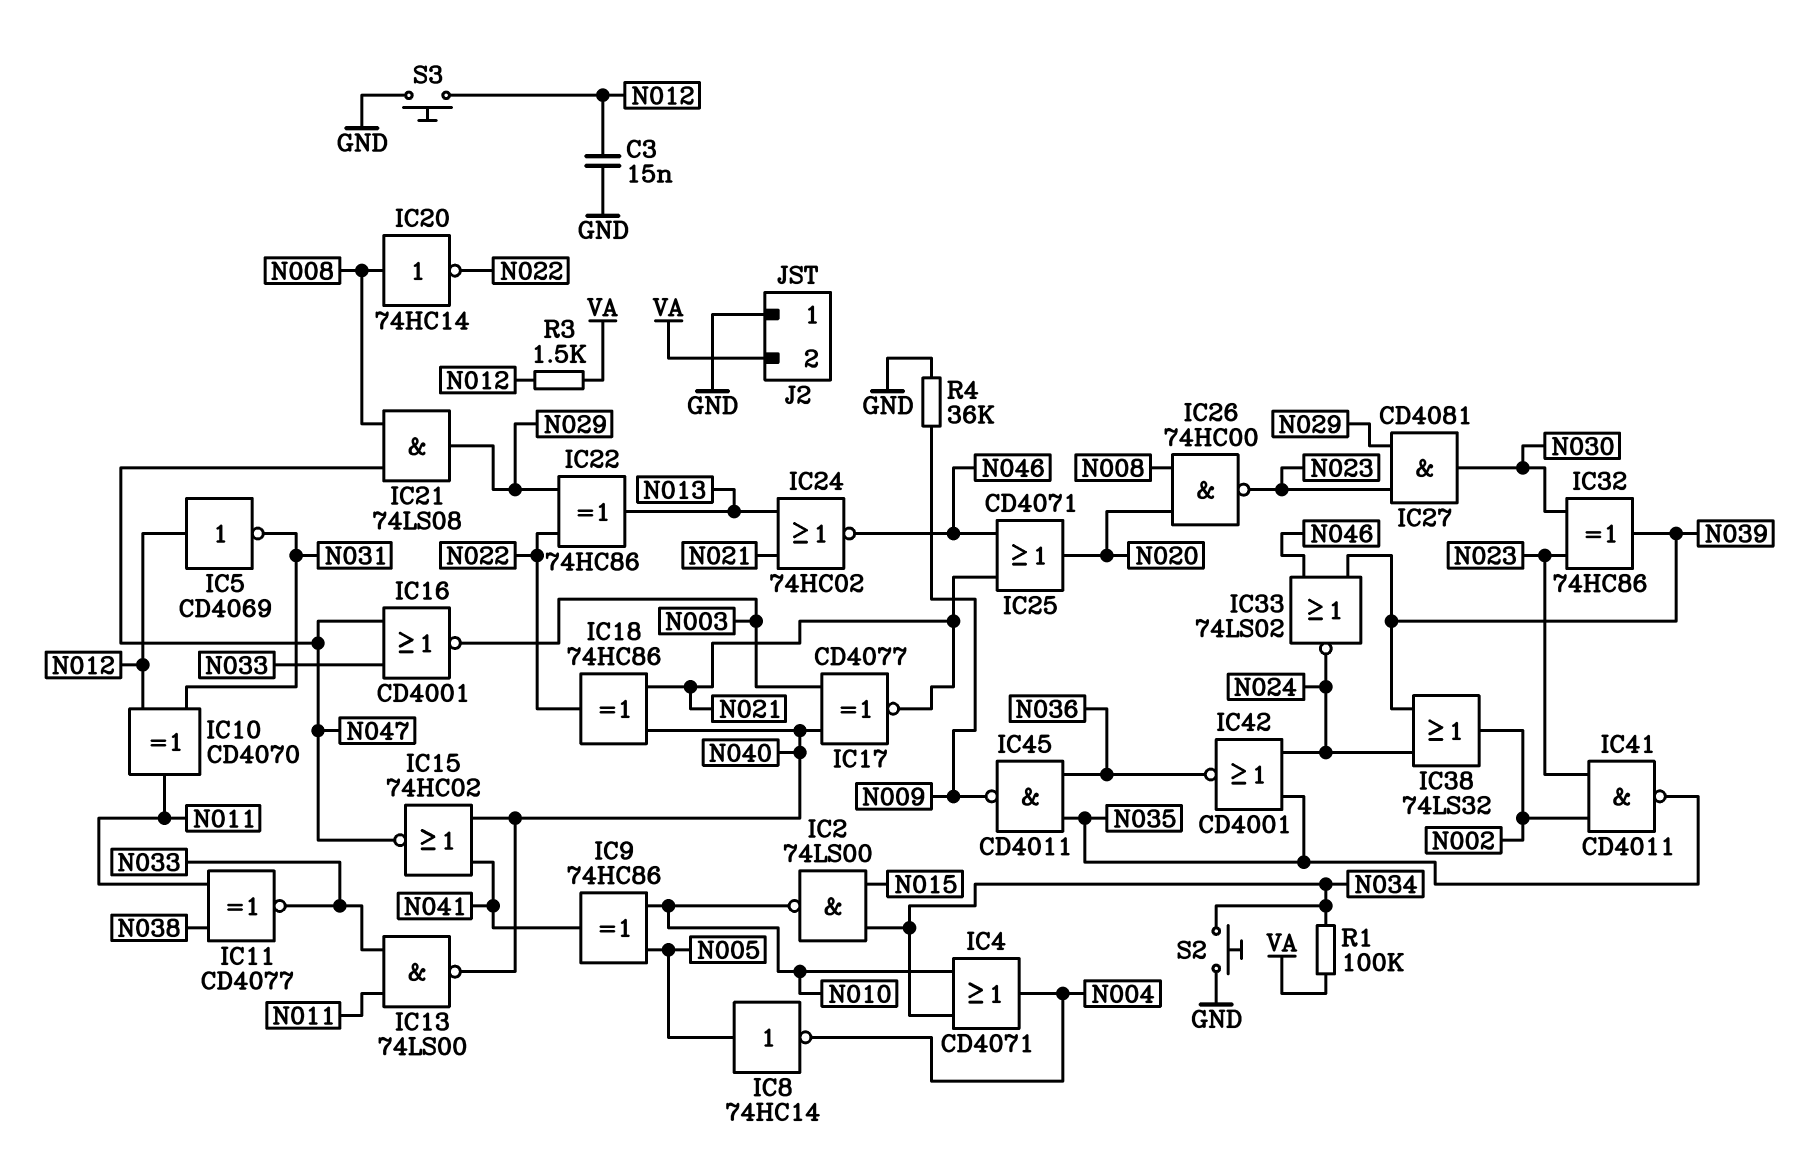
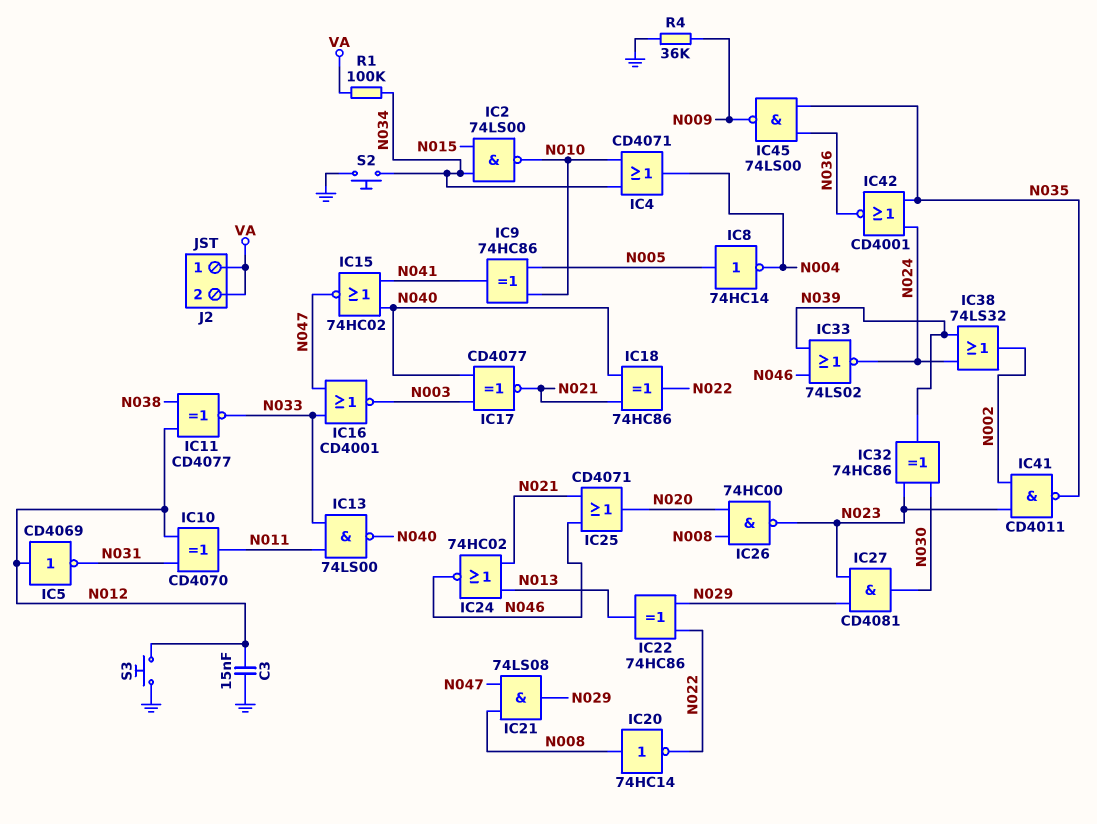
IC11: XNOR CD4077 (in N011, in N038, out N033) -> XNOR CD4077 (in N012, in N038, out N033)
IC45: NAND CD4011 (in N035, in N036, out N009) -> NAND 74LS00 (in N035, in N036, out N009)
J2 pin 1: GND -> VA
R3: 1.5k (N012, VA) -> none

